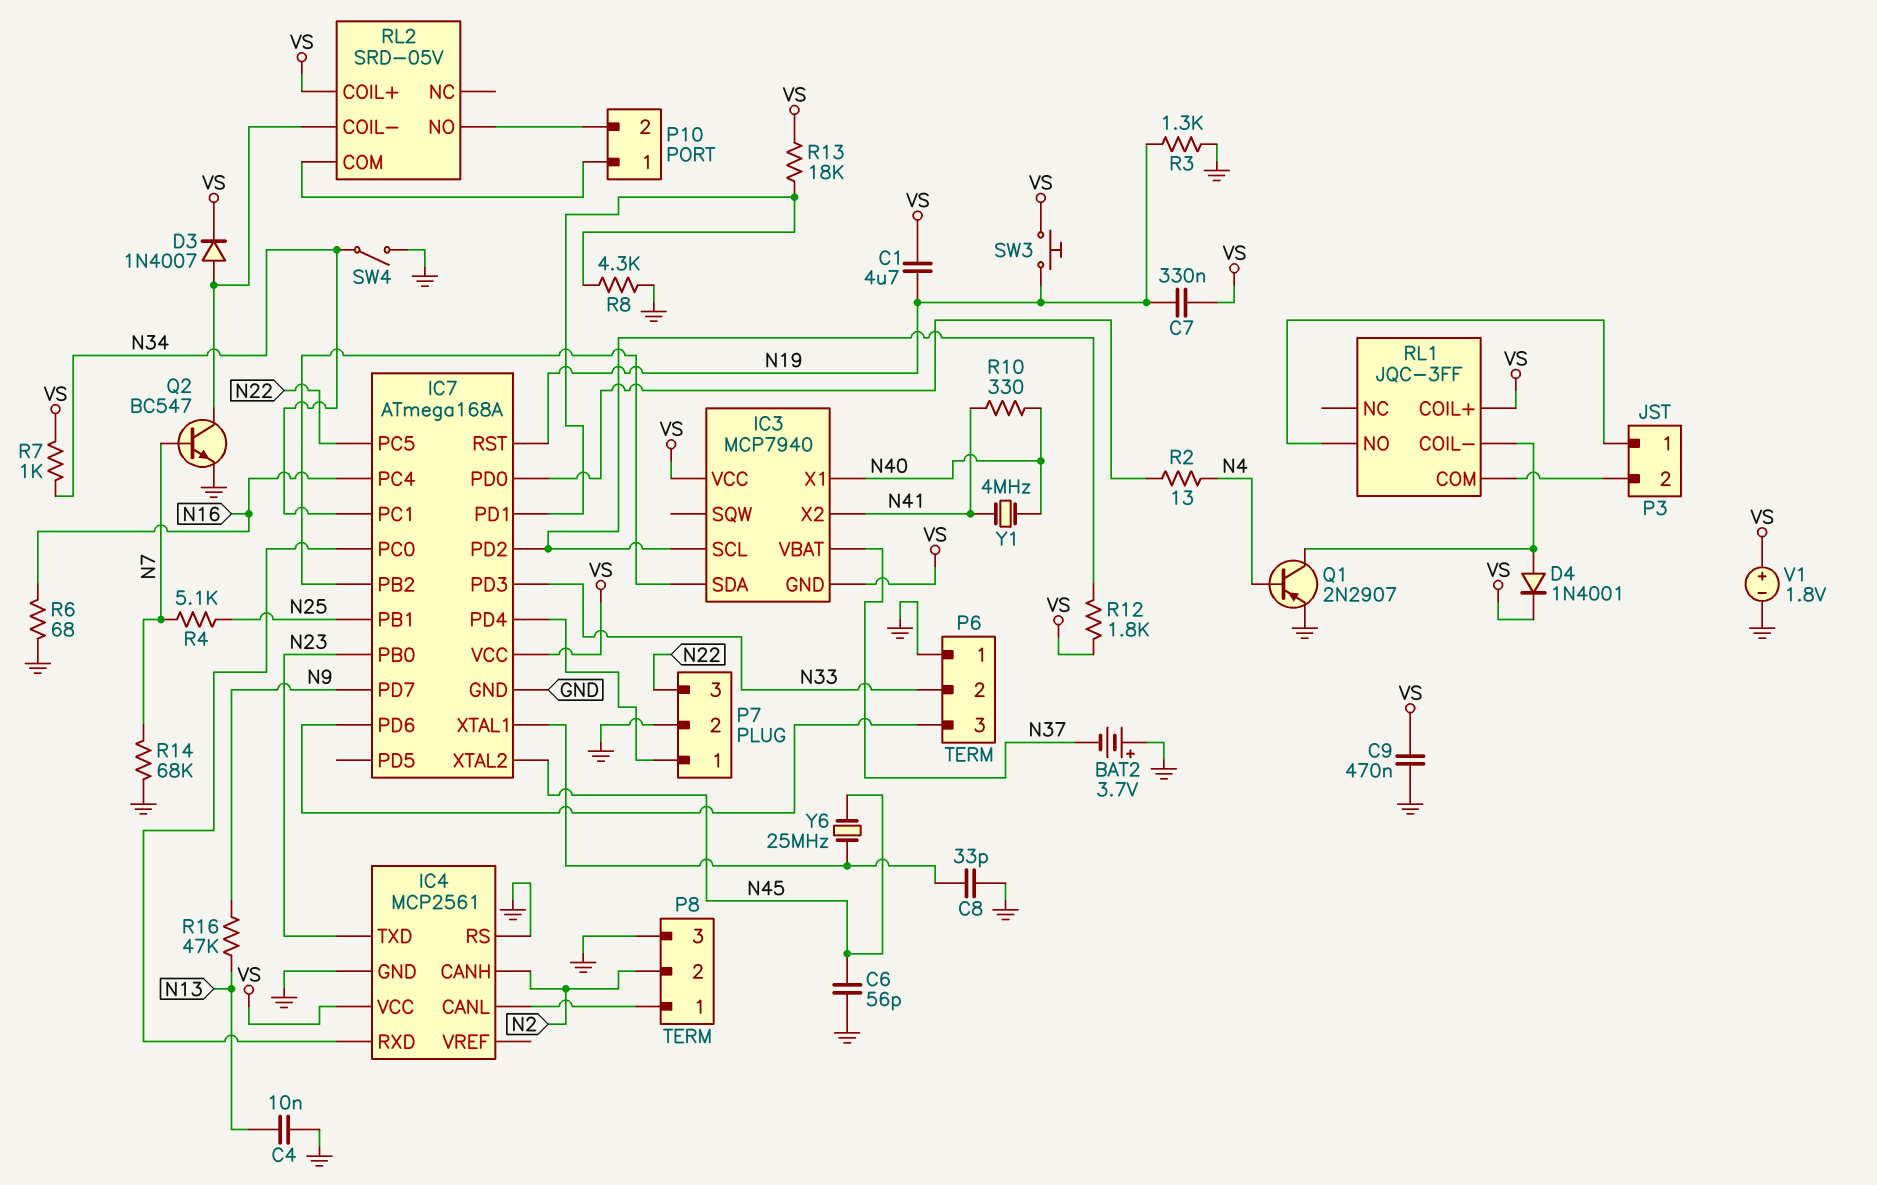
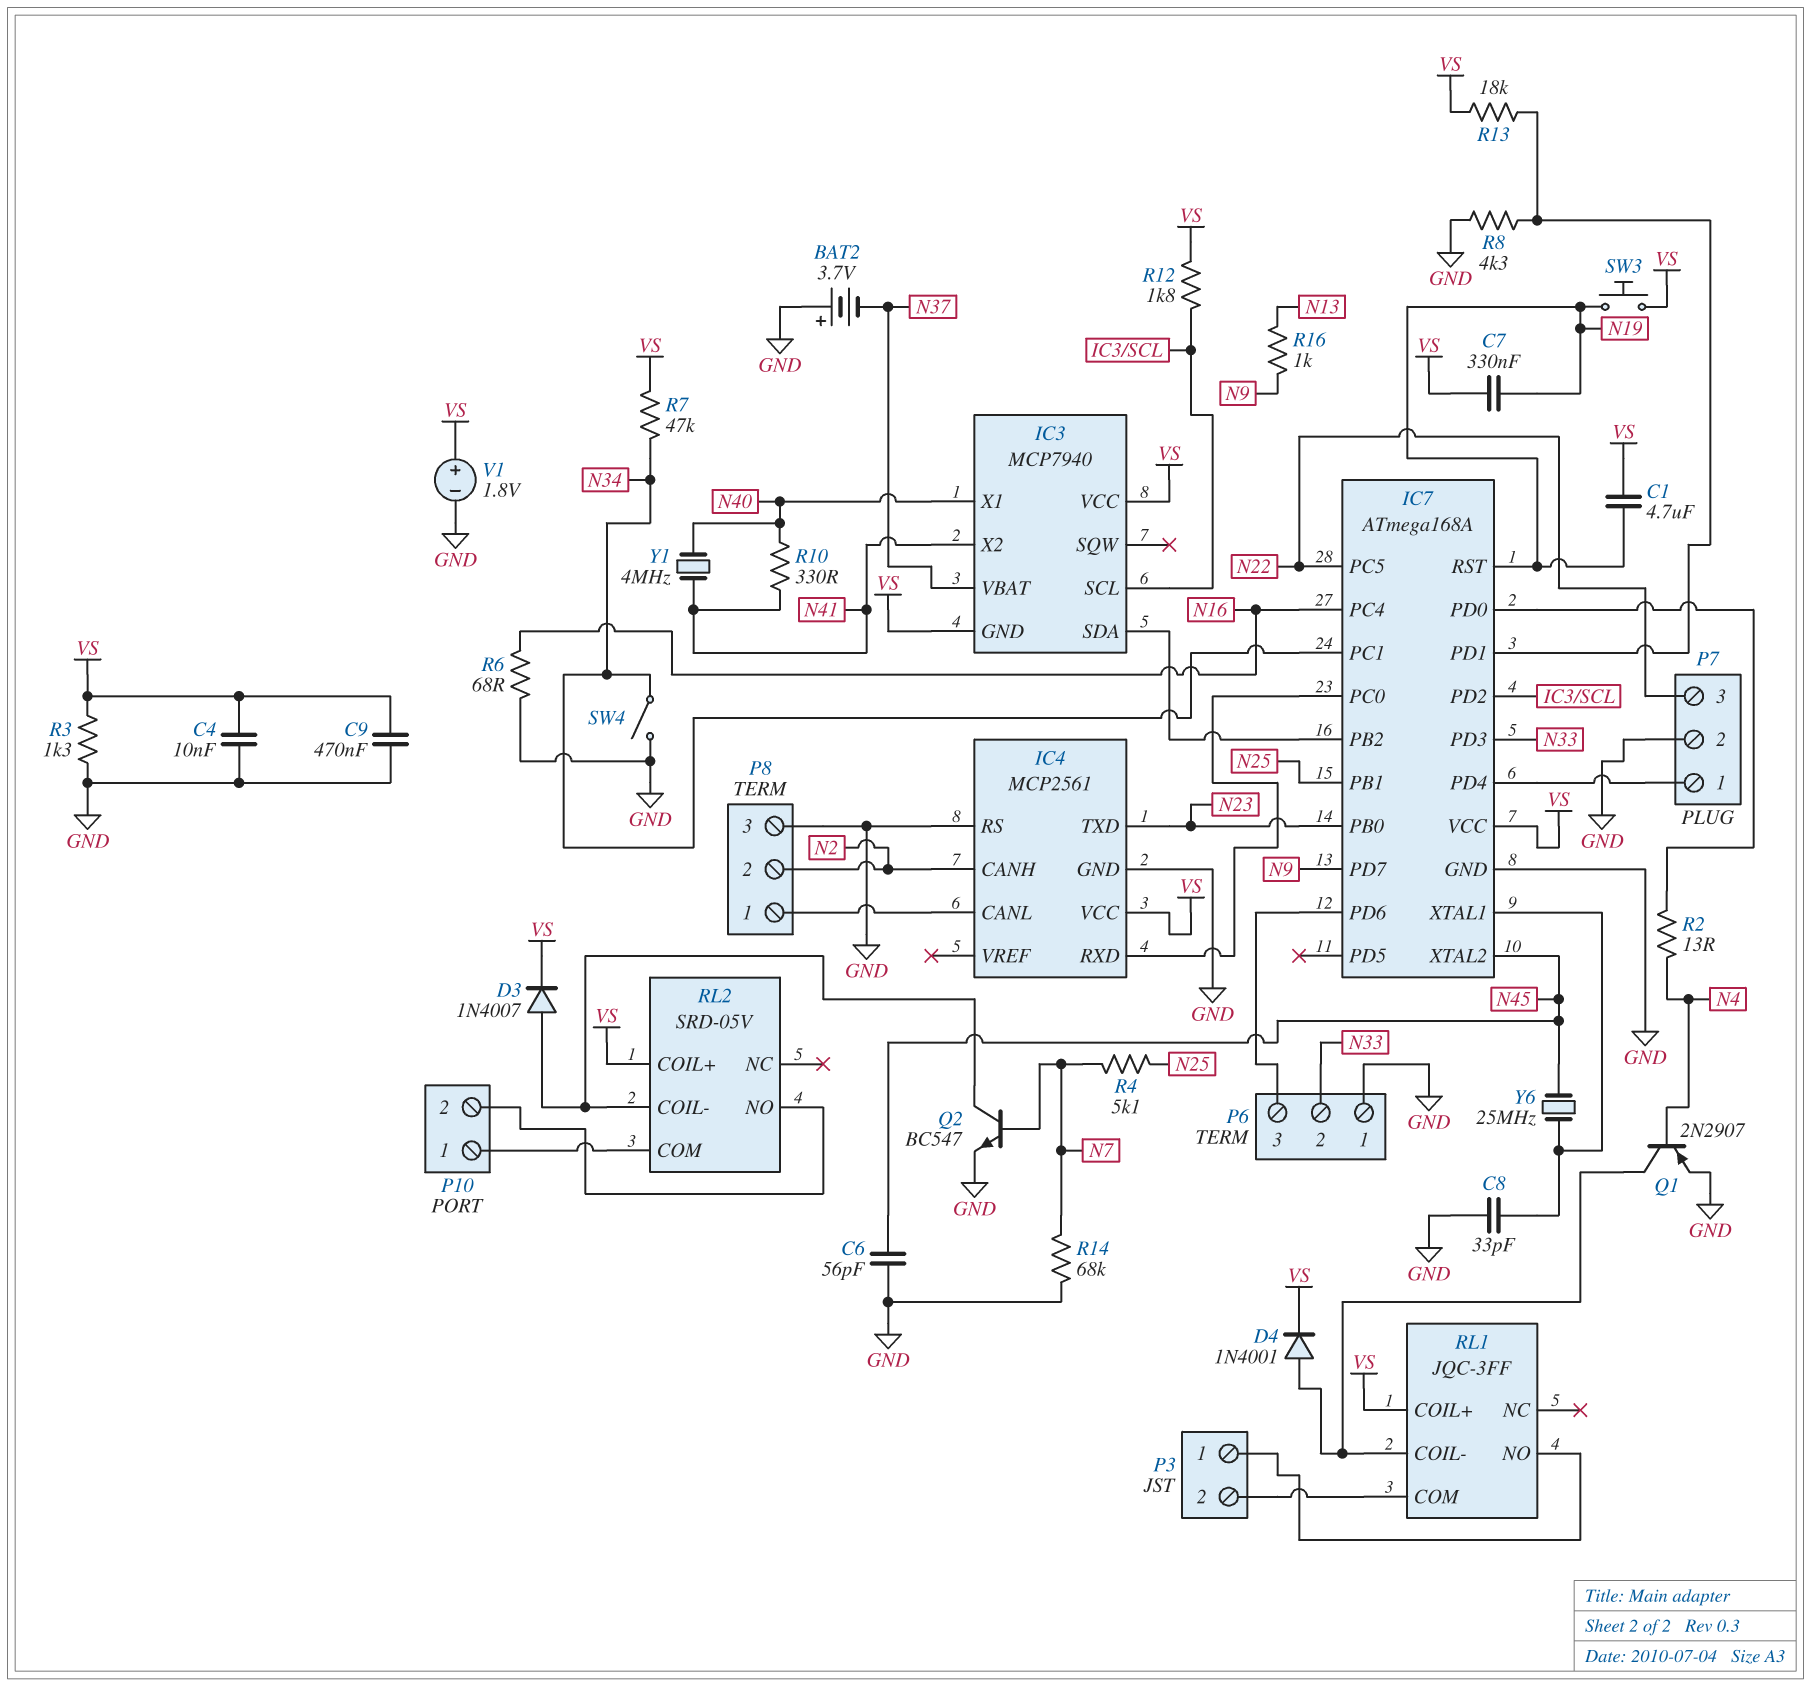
C4: 10nF (GND, N13) -> 10nF (GND, VS)
R3: 1.3k (GND, N19) -> 1.3k (GND, VS)
R7: 1k (N34, VS) -> 47k (N34, VS)
R16: 47k (N9, N13) -> 1k (N9, N13)

